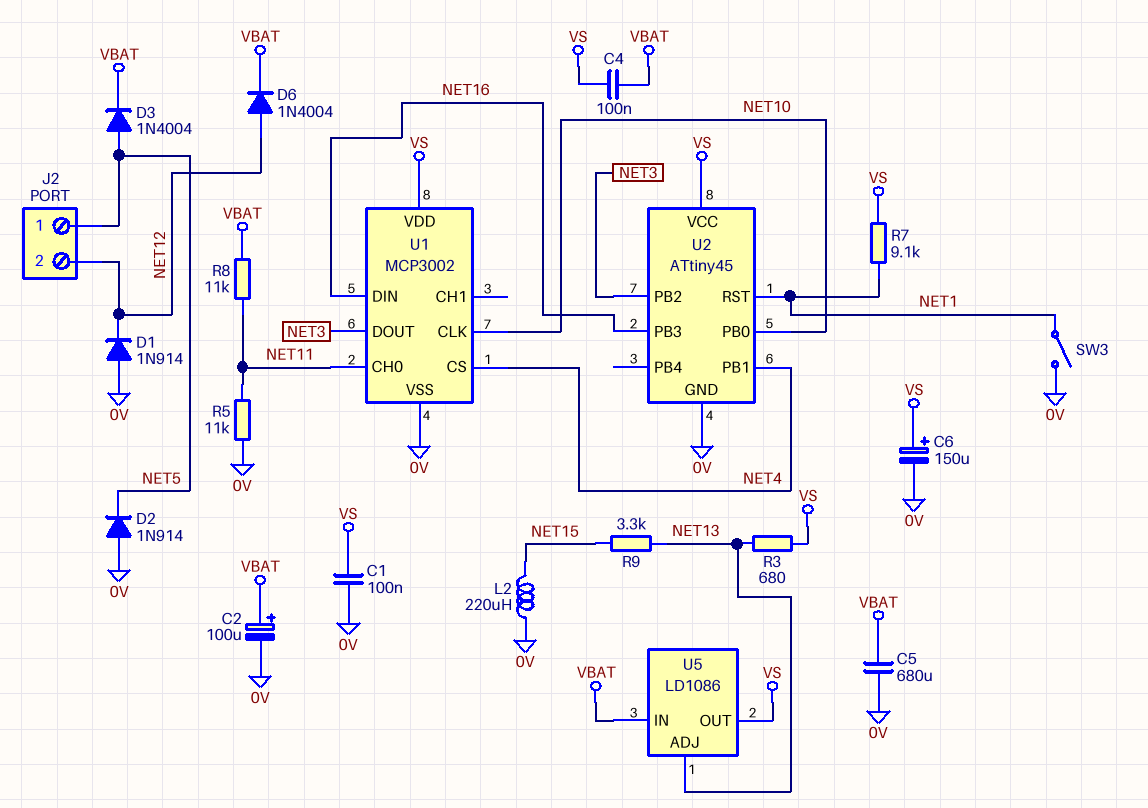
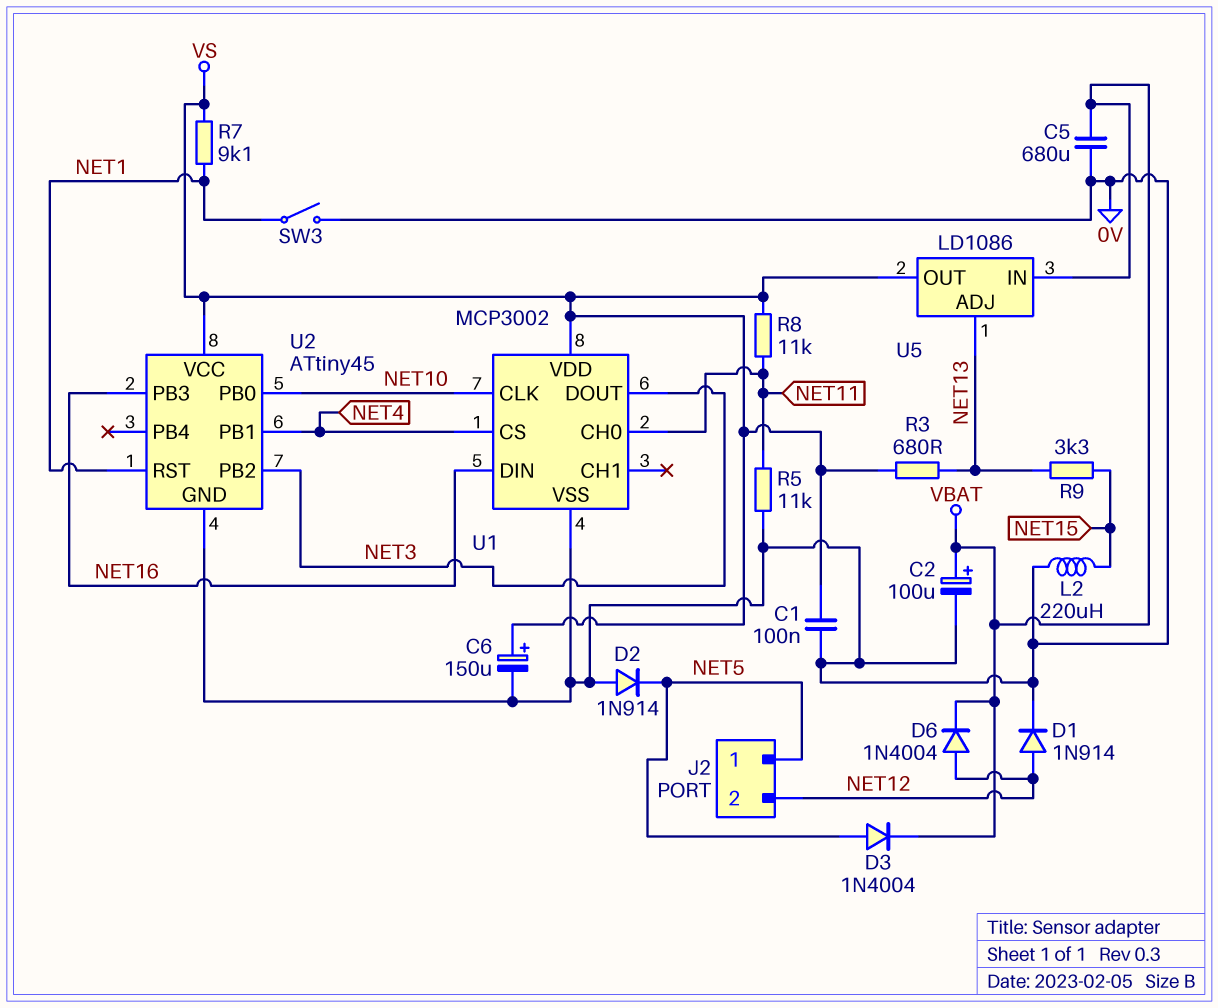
C4: 100nF (VBAT, VS) -> none
D1: diode 1N914 (A 0V, K NET12) -> diode 1N914 (A NET12, K 0V)
R8: 11k (NET11, VBAT) -> 11k (NET11, VS)

